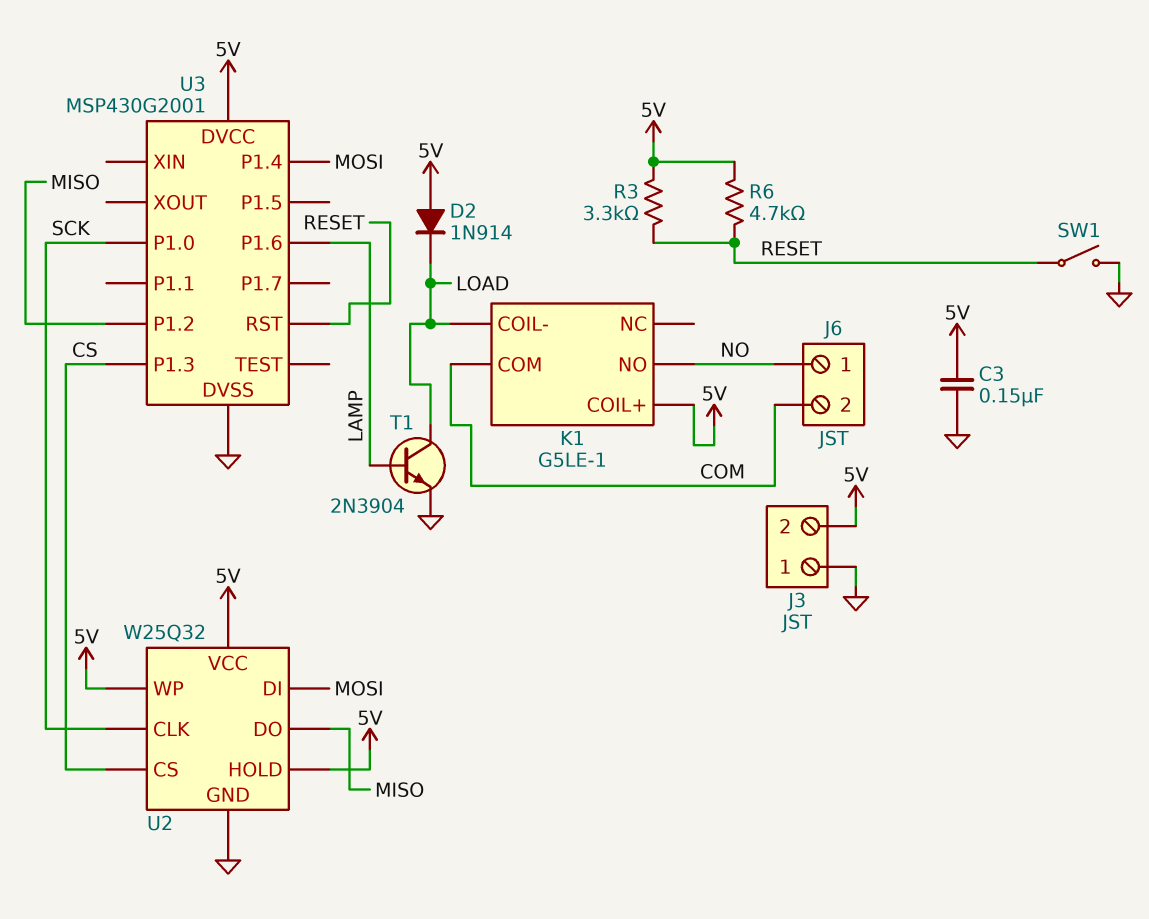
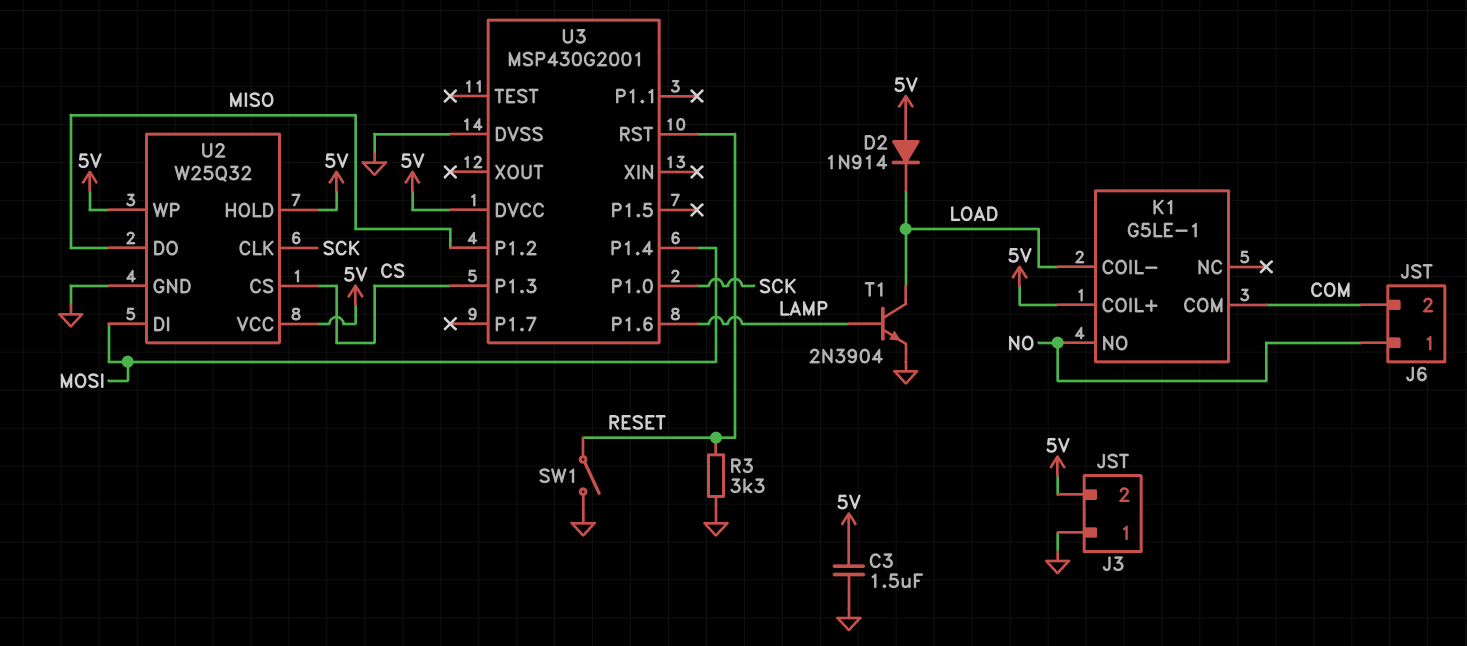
C3: 150nF (5V, GND) -> 1.5uF (5V, GND)
R3: 3.3k (5V, RESET) -> 3.3k (GND, RESET)
R6: 4.7k (5V, RESET) -> none

